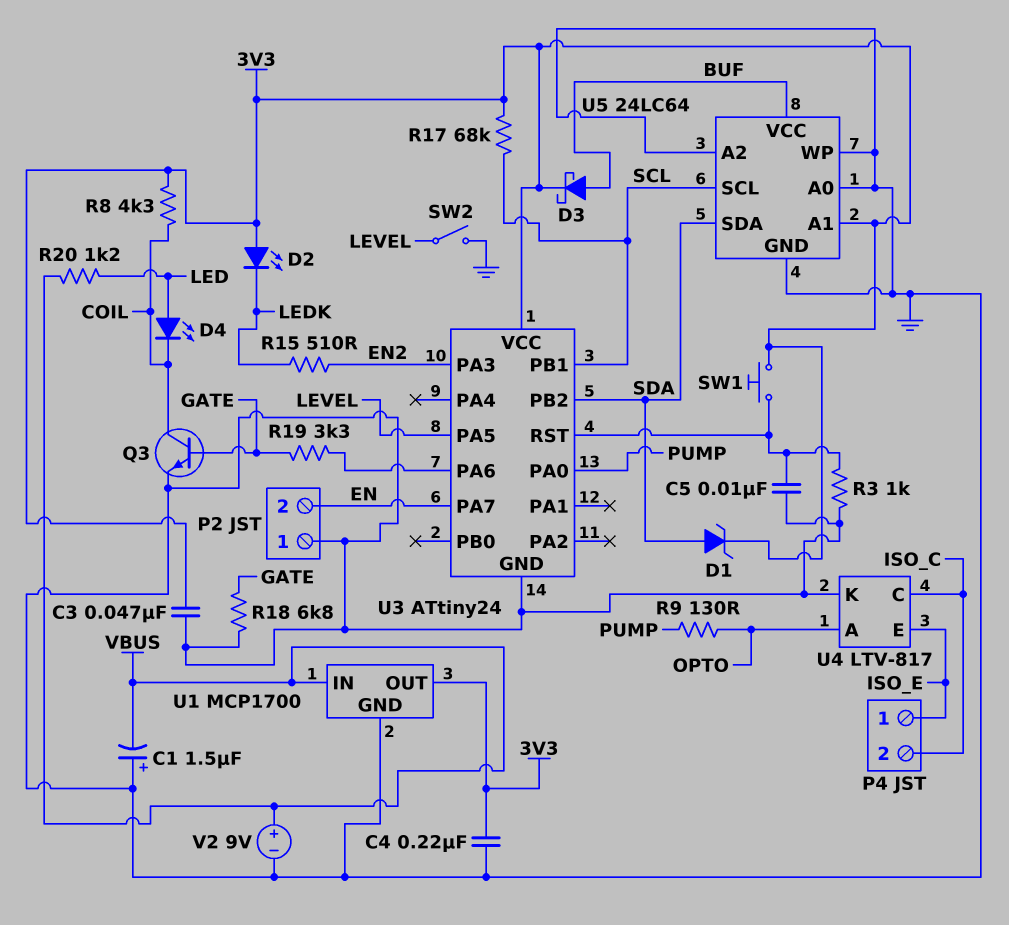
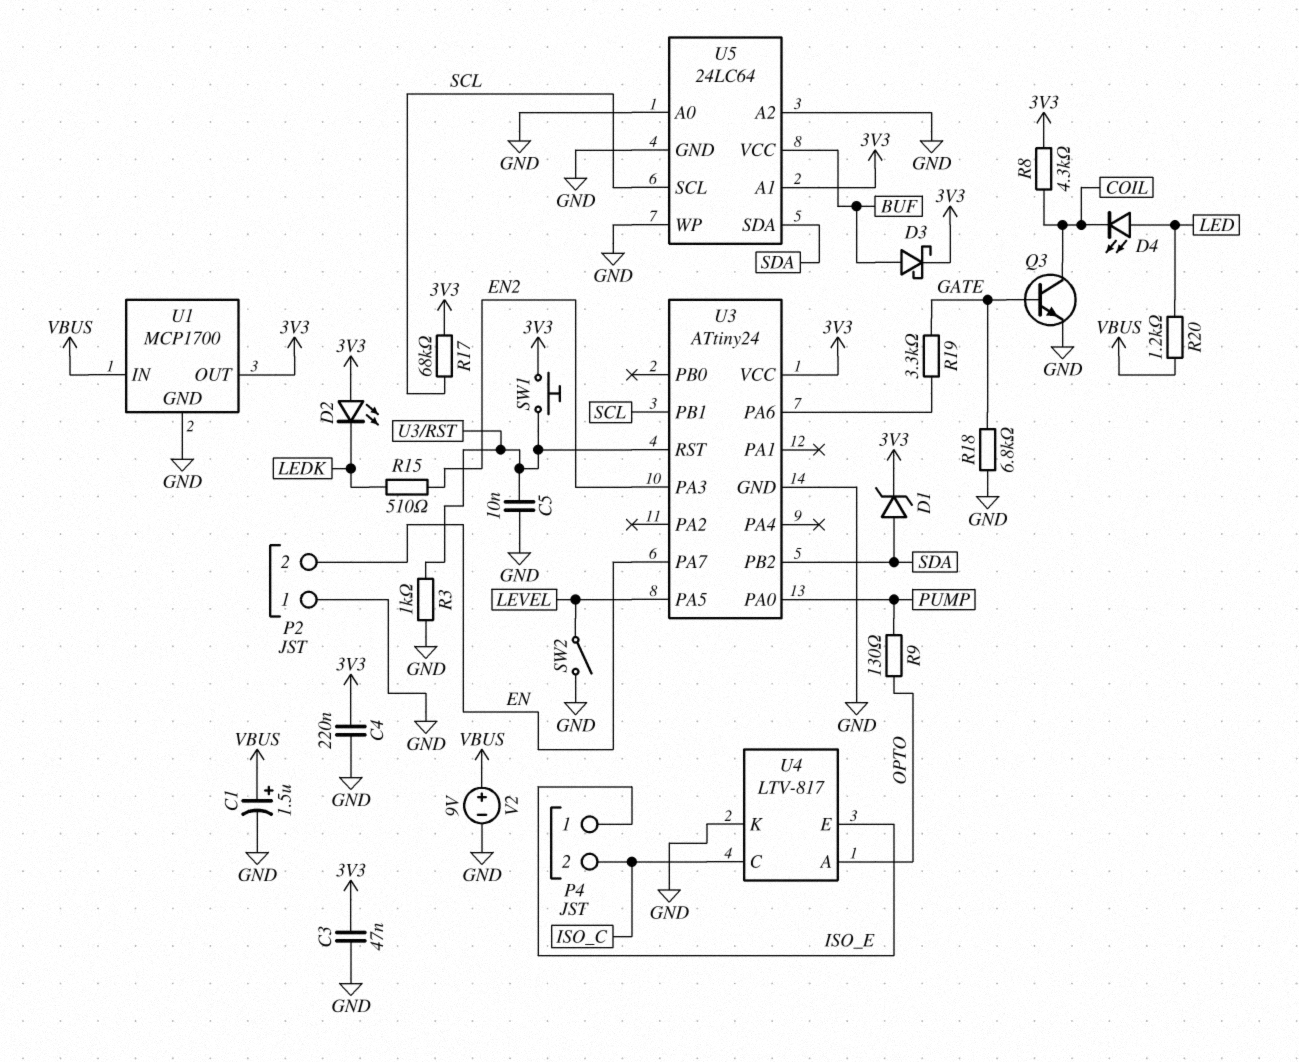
C1: 1.5uF (plus GND, minus VBUS) -> 1.5uF (plus VBUS, minus GND)

